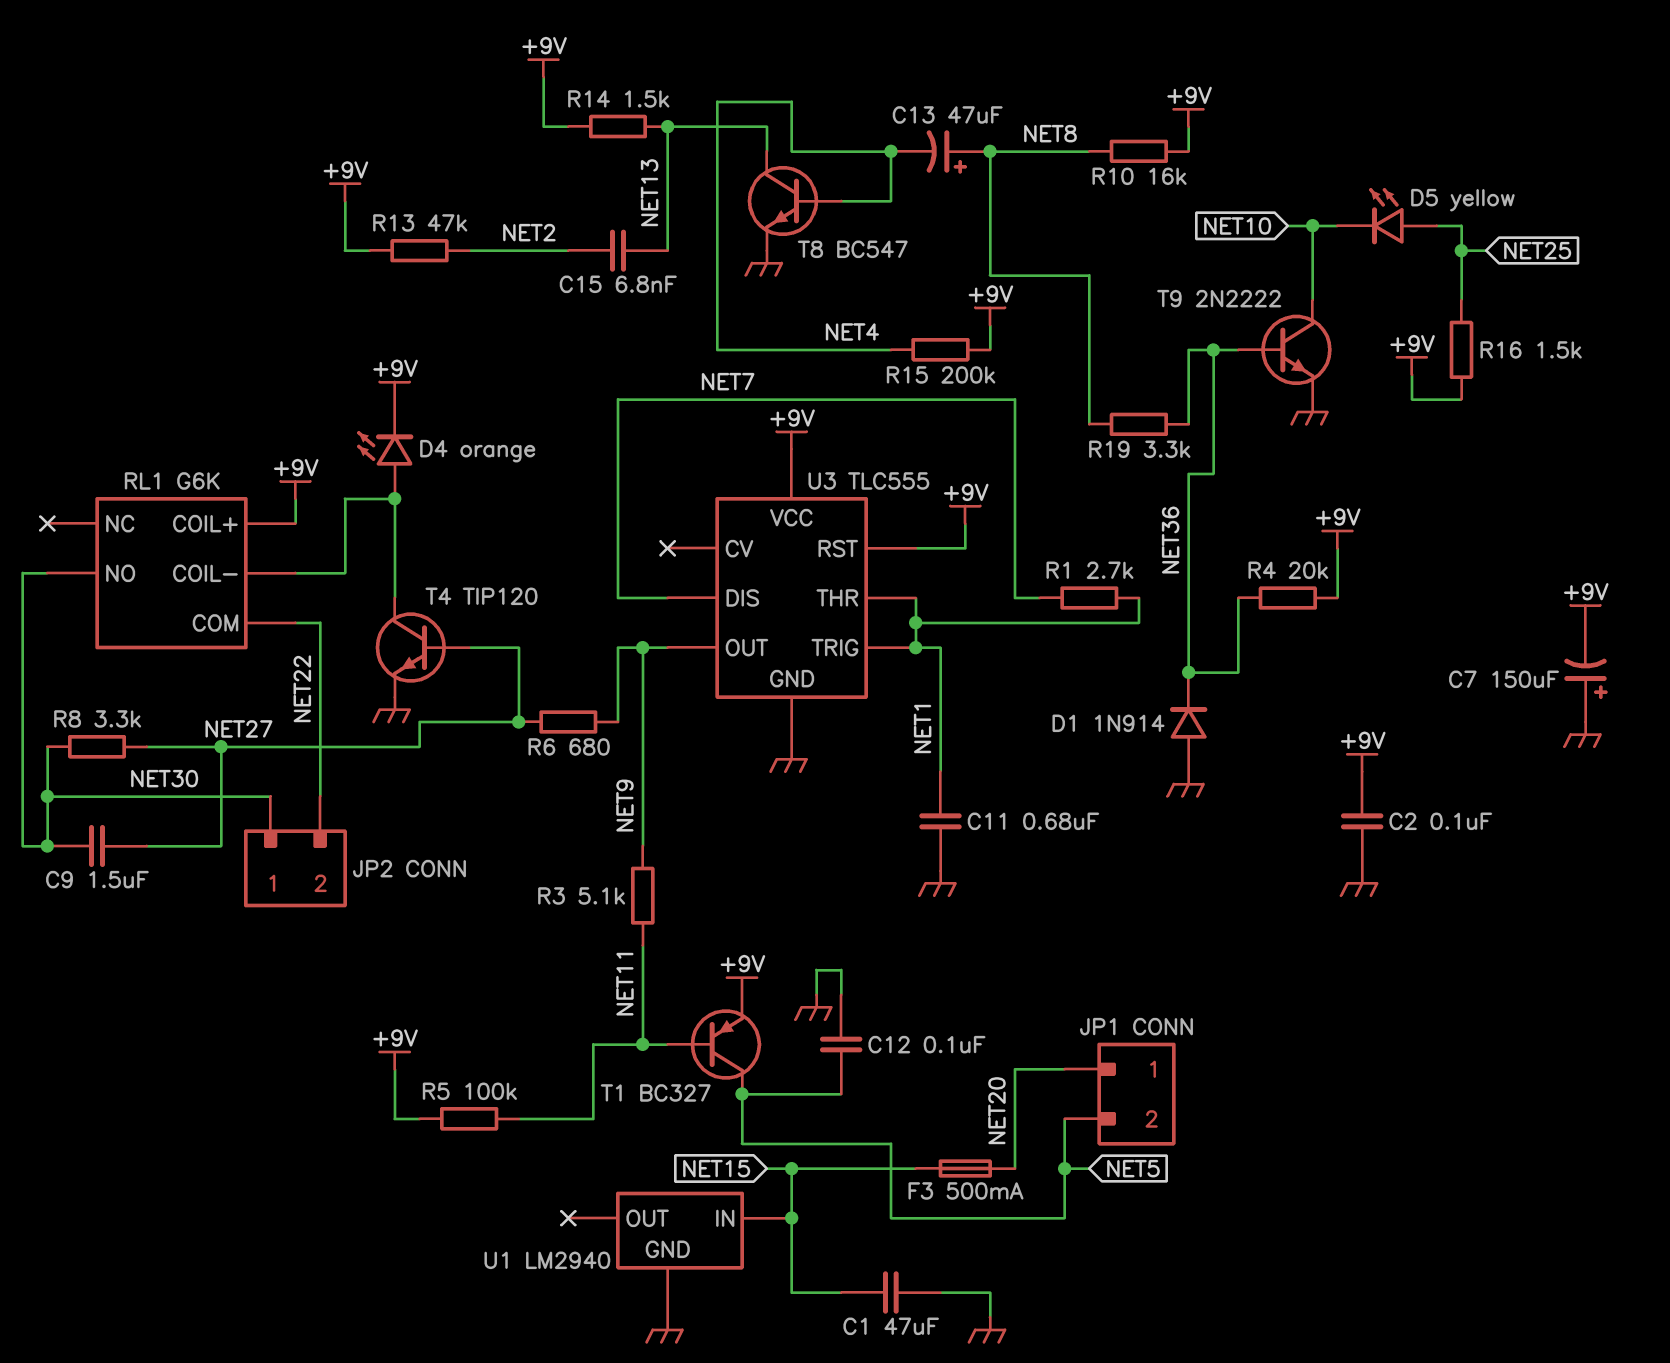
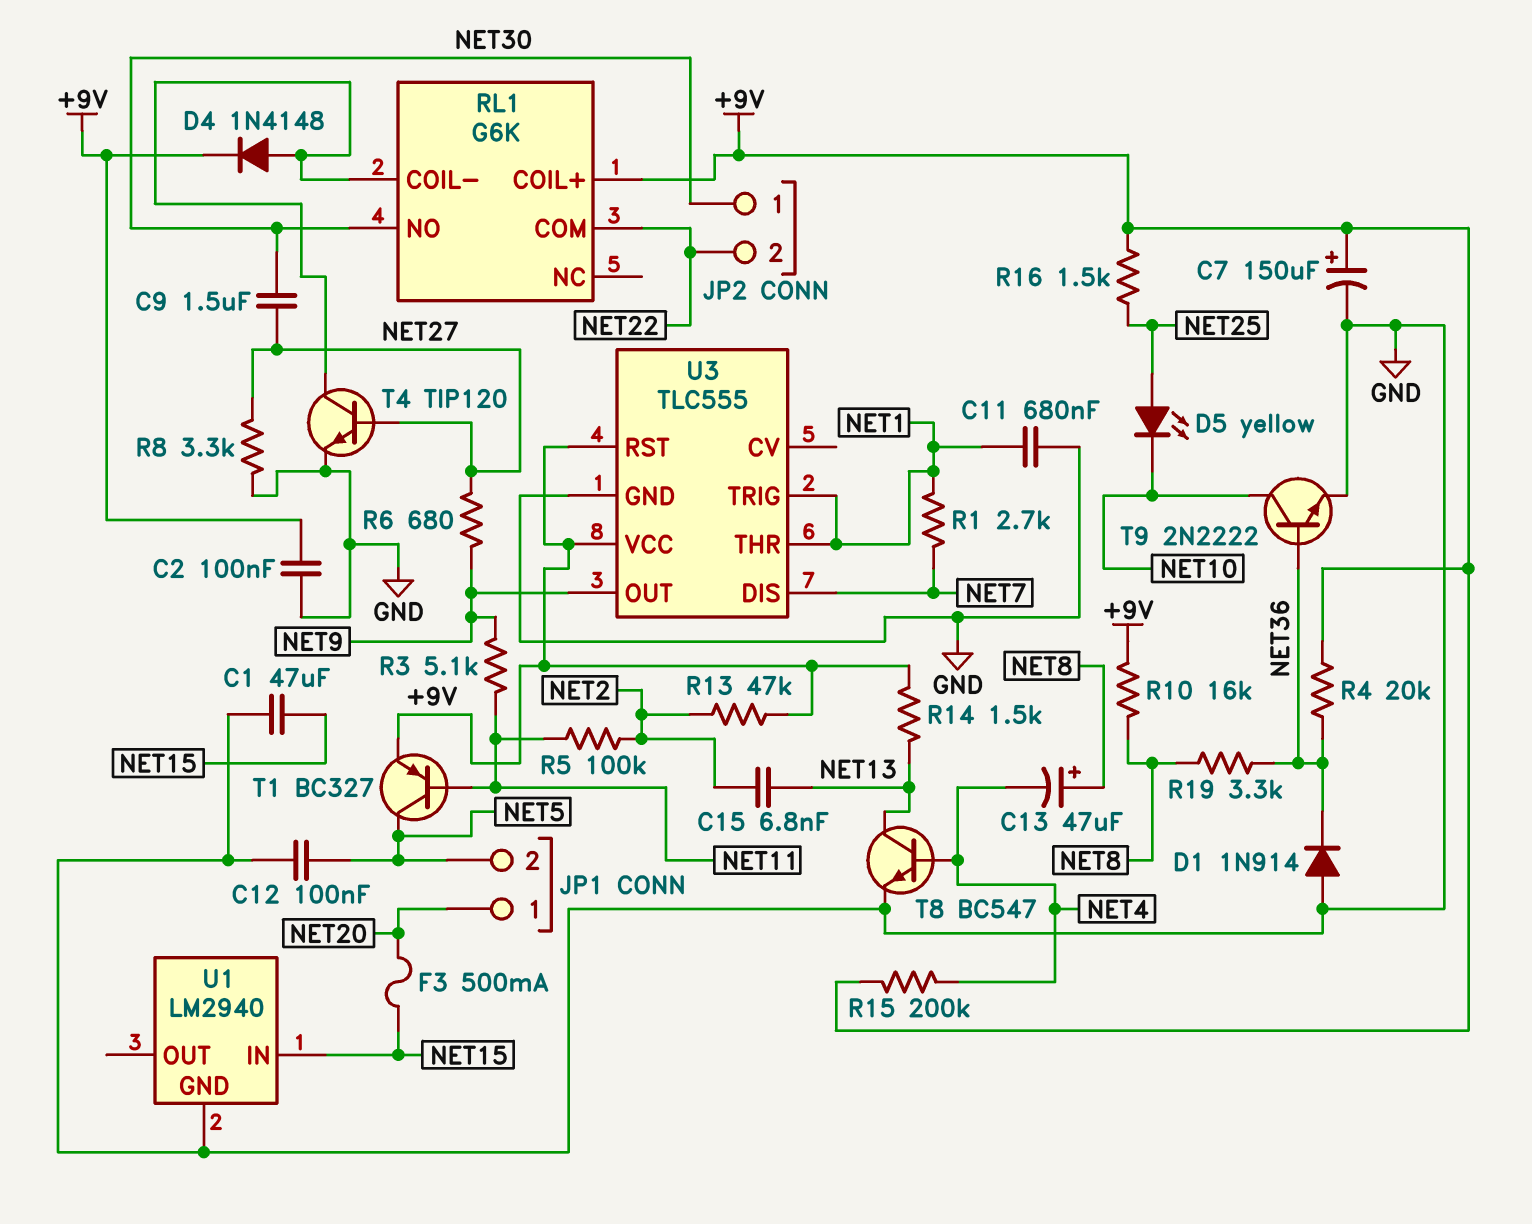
C7: 150uF (plus GND, minus +9V) -> 150uF (plus +9V, minus GND)
D4: LED orange (A RL1/COIL-, K +9V) -> diode 1N4148 (A RL1/COIL-, K +9V)
R5: 100k (+9V, NET11) -> 100k (NET2, NET11)
R8: 3.3k (NET27, NET30) -> 3.3k (GND, NET27)

